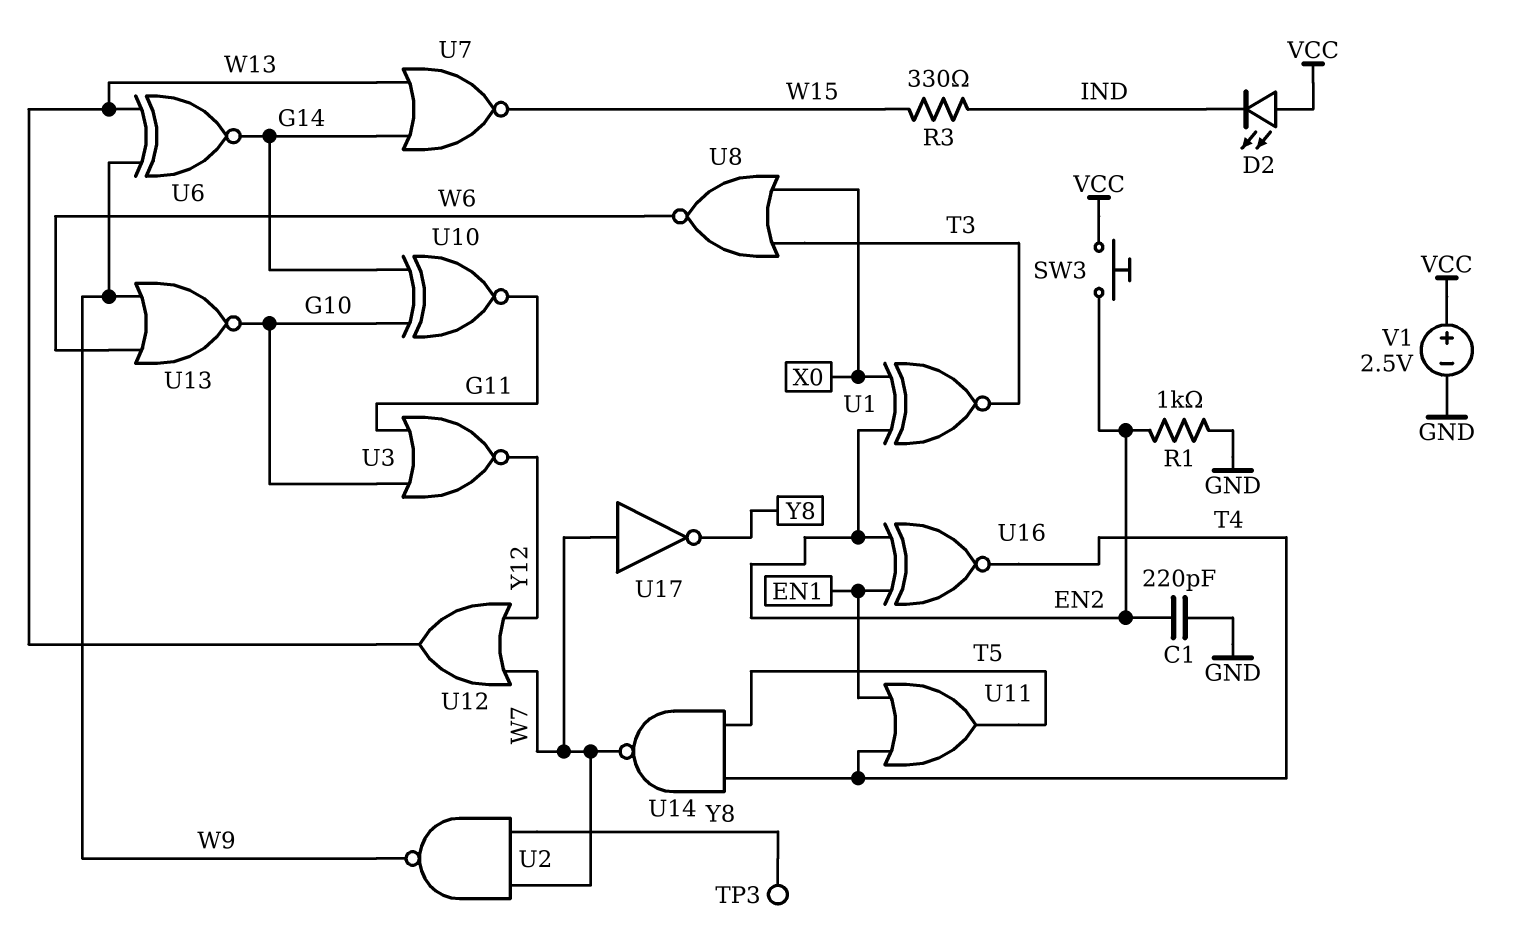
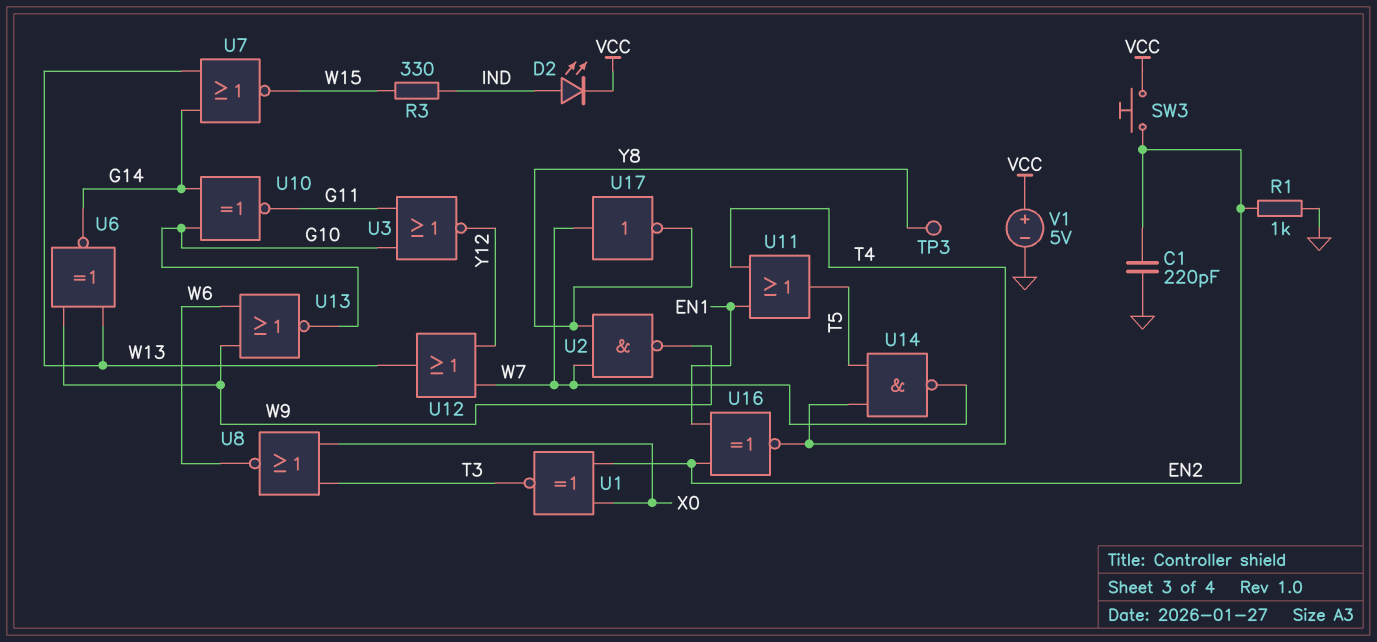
D2: LED (A VCC, K IND) -> LED (A IND, K VCC)
V1: 2.5V (plus VCC, minus GND) -> 5V (plus VCC, minus GND)

